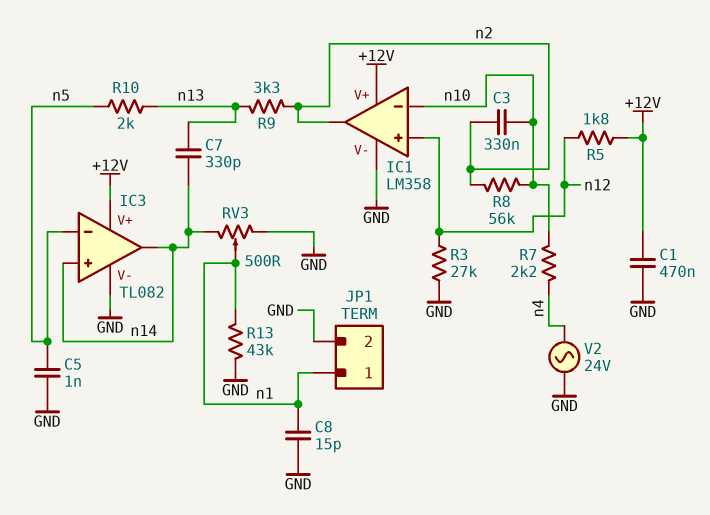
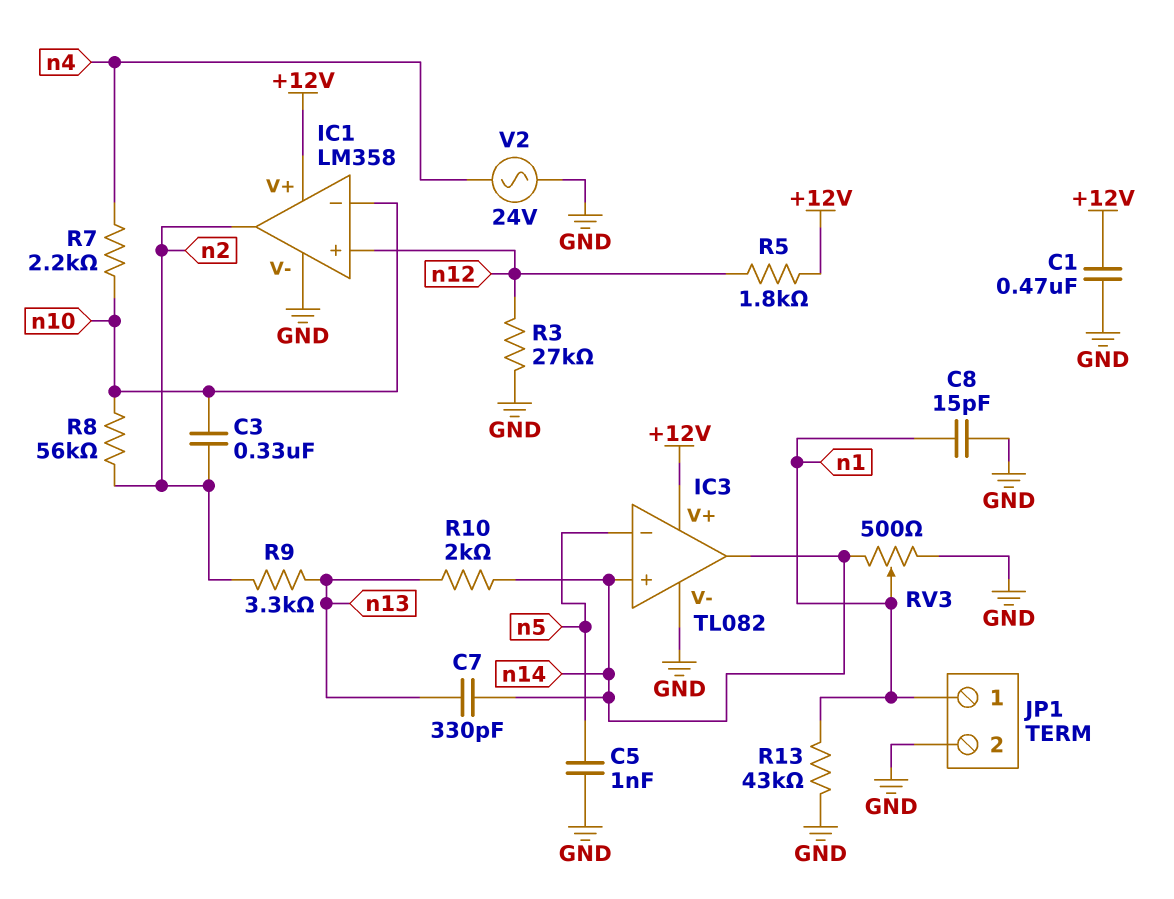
R10: 2k (n5, n13) -> 2k (n13, n14)

